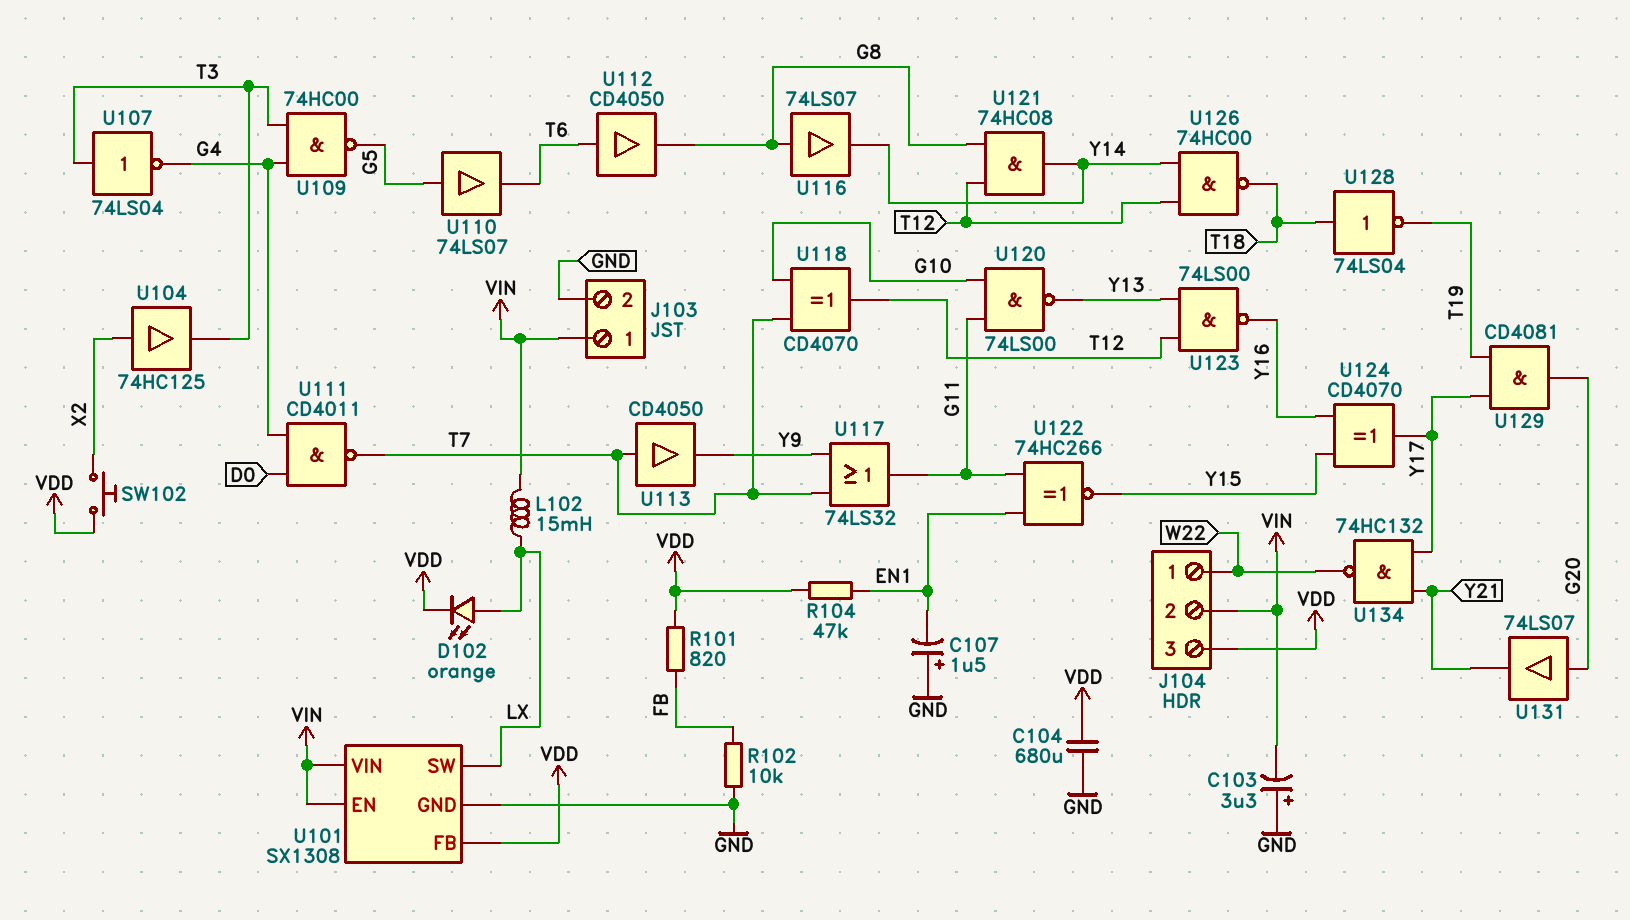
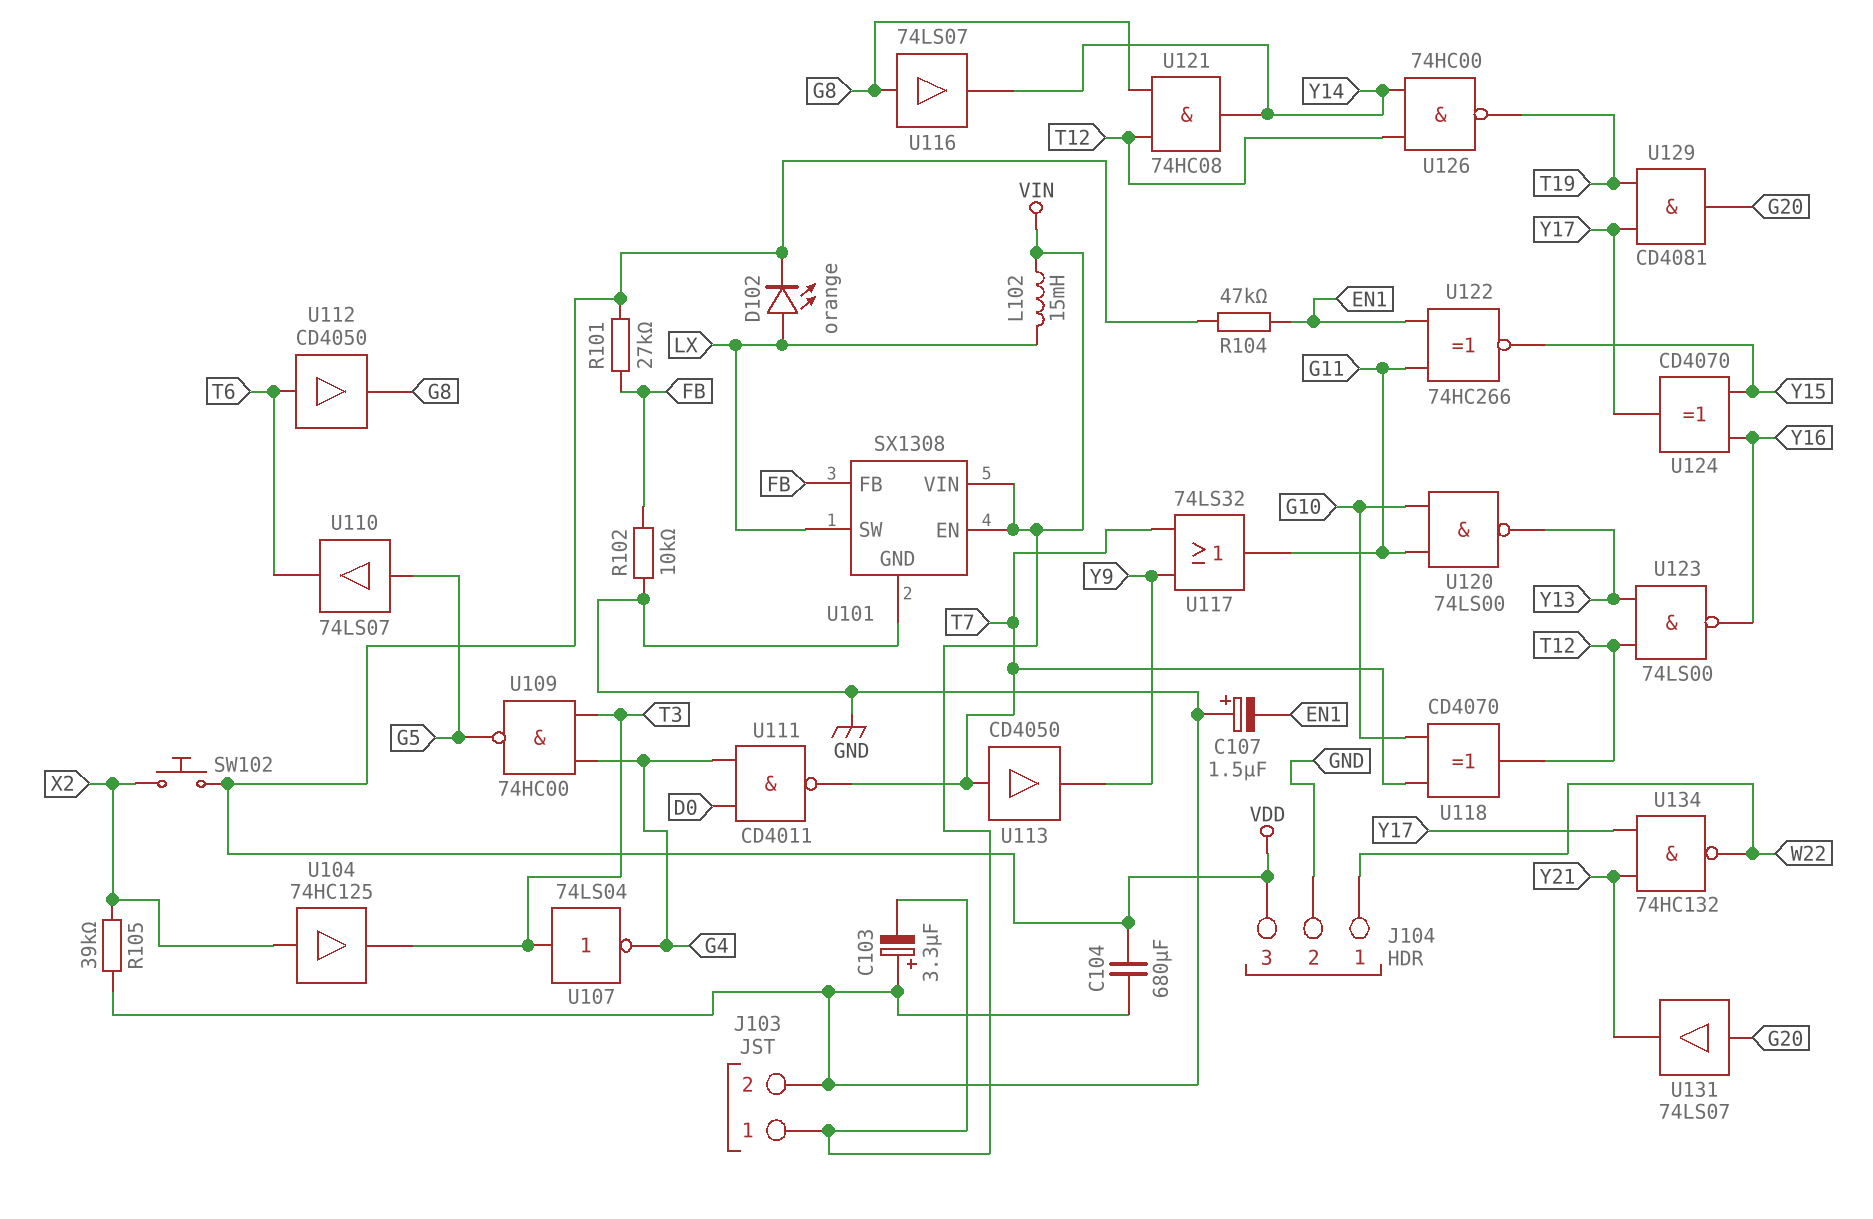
J104 pin 2: VIN -> GND
R101: 820 (FB, VDD) -> 27k (FB, VDD)
R105: none -> 39k (GND, X2)
U101 pin FB: VDD -> FB
U126: NAND 74HC00 (in T12, in Y14, out T18) -> NAND 74HC00 (in T12, in Y14, out T19)
U128: NOT 74LS04 (in T18, out T19) -> none

